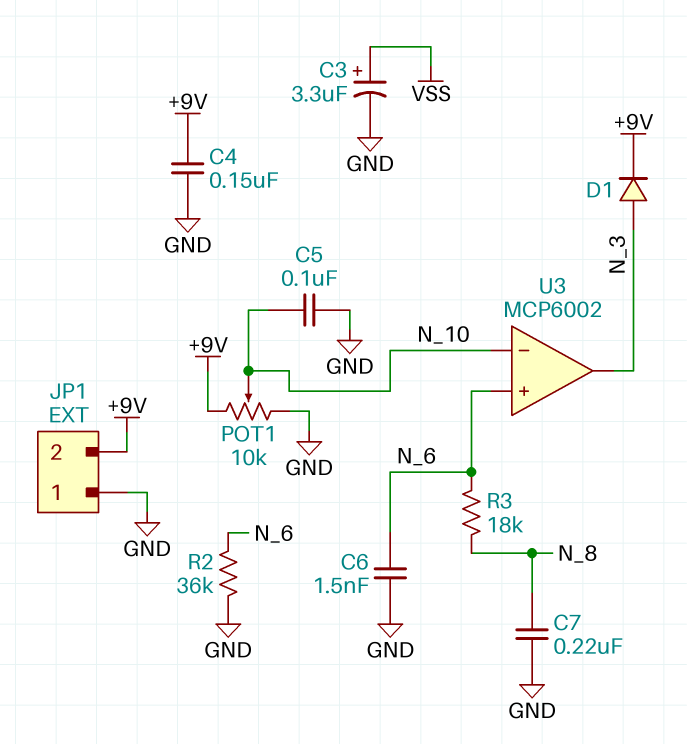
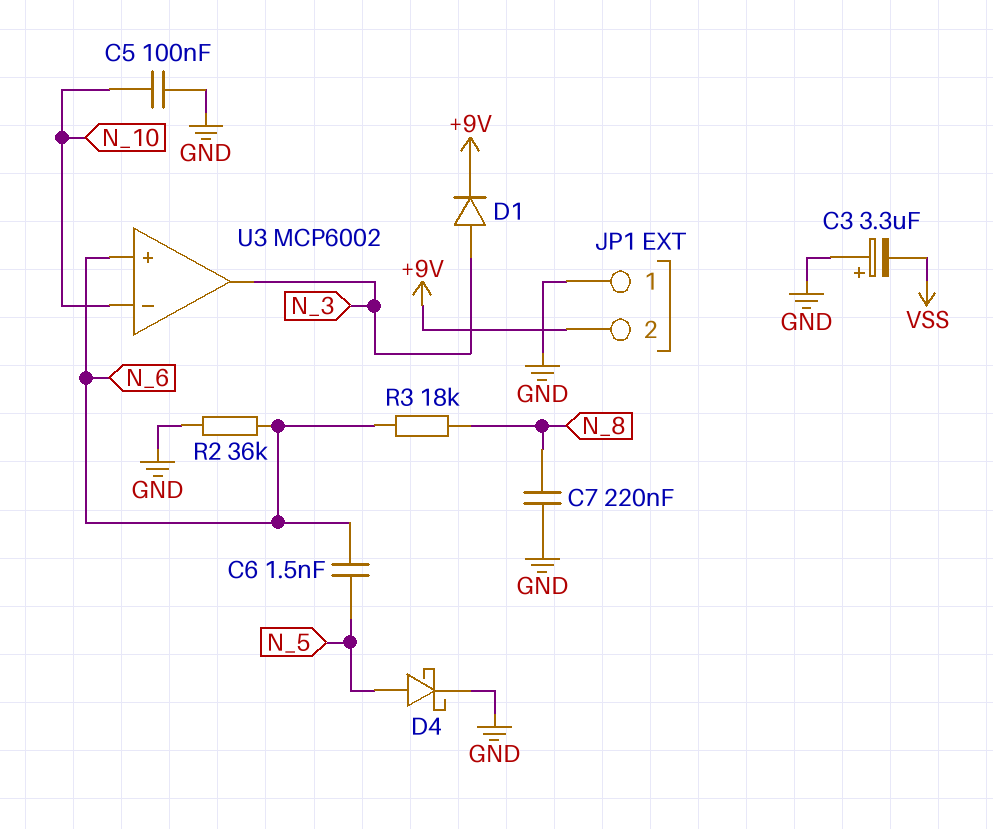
C3: 3.3uF (plus VSS, minus GND) -> 3.3uF (plus GND, minus VSS)
C4: 150nF (+9V, GND) -> none
C6: 1.5nF (GND, N_6) -> 1.5nF (N_5, N_6)
D4: none -> schottky (A N_5, K GND)
POT1: 10k (+9V, GND, wiper N_10) -> none

